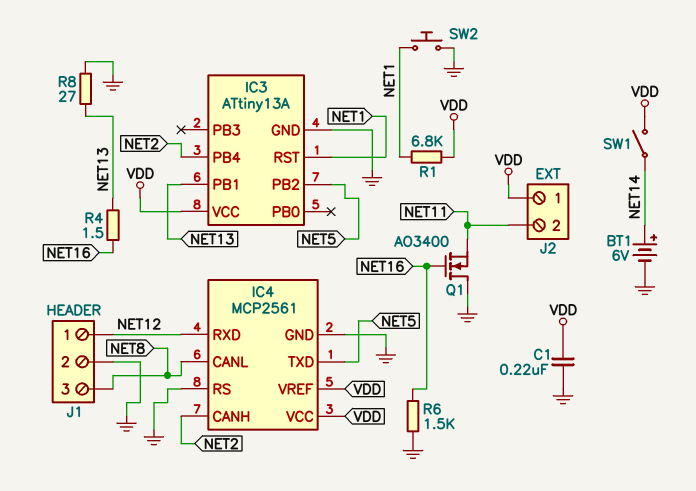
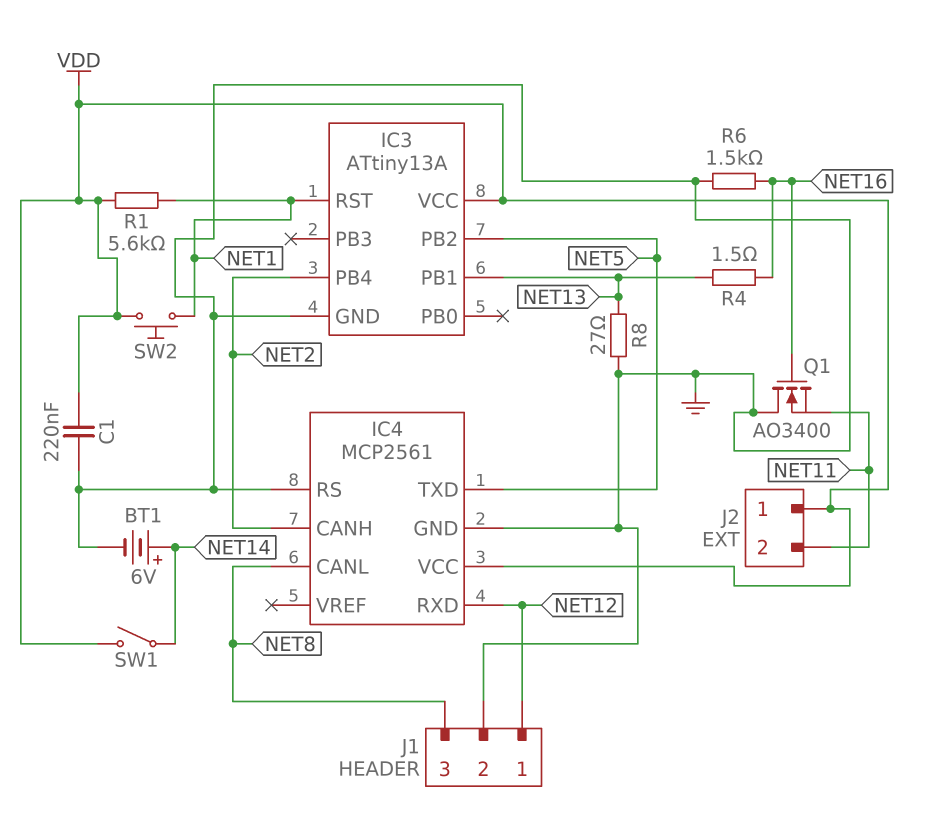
IC4 pin VREF: VDD -> none
R1: 6.8k (NET1, VDD) -> 5.6k (NET1, VDD)
SW2: button (GND, NET1) -> button (NET1, VDD)

